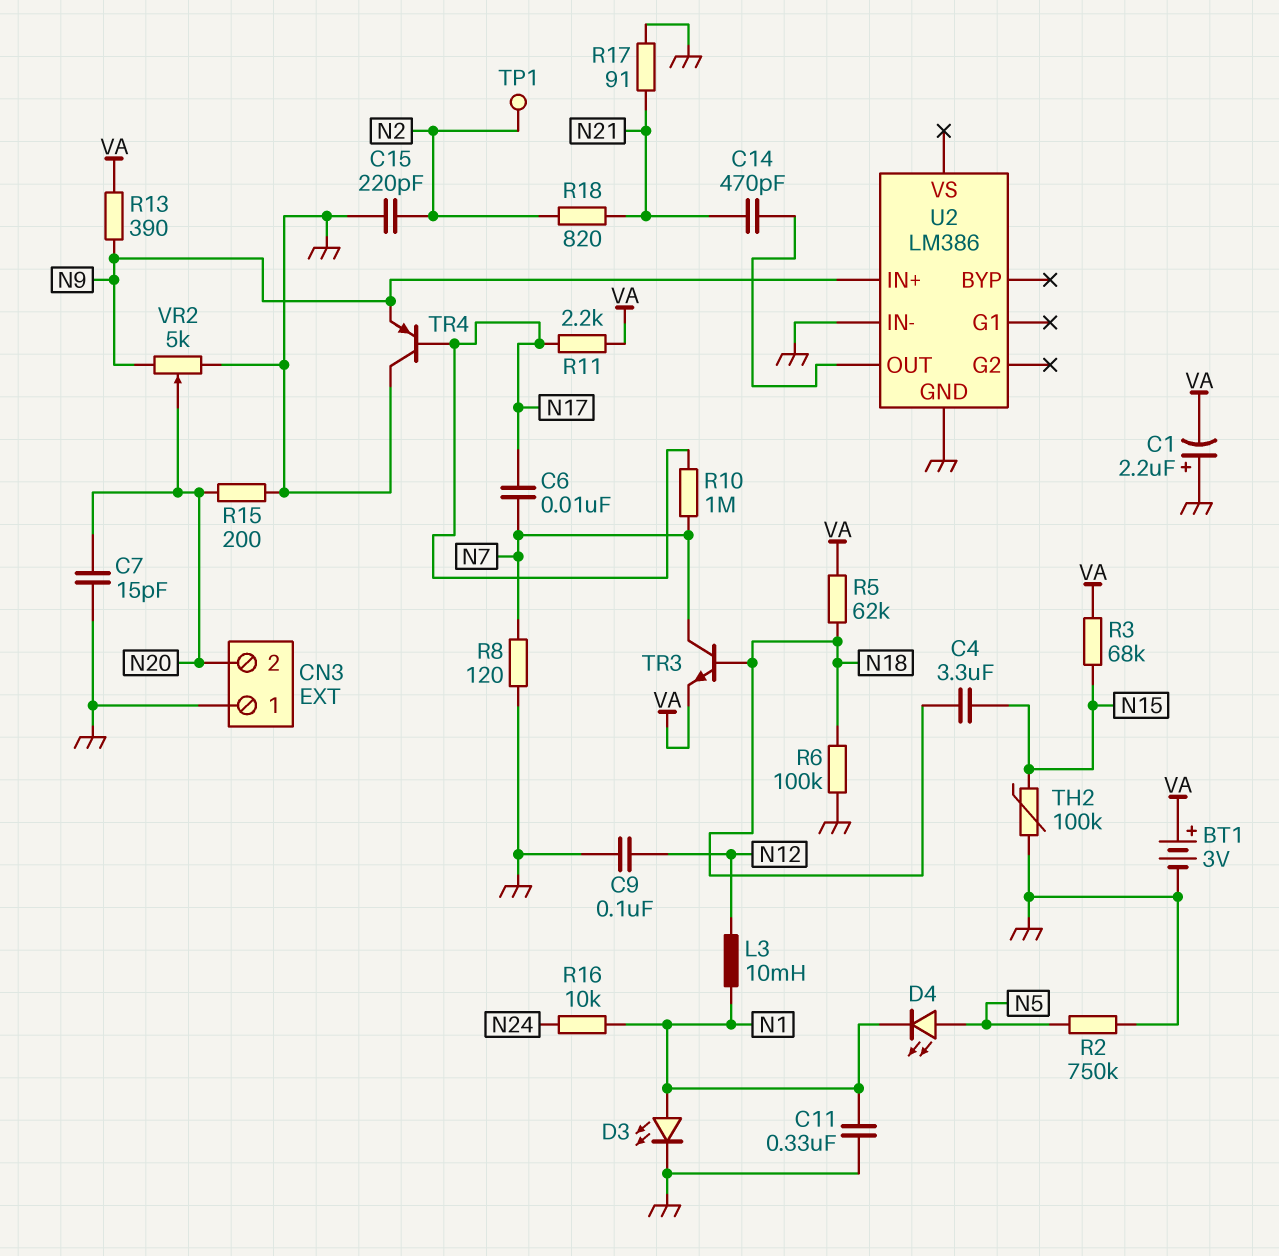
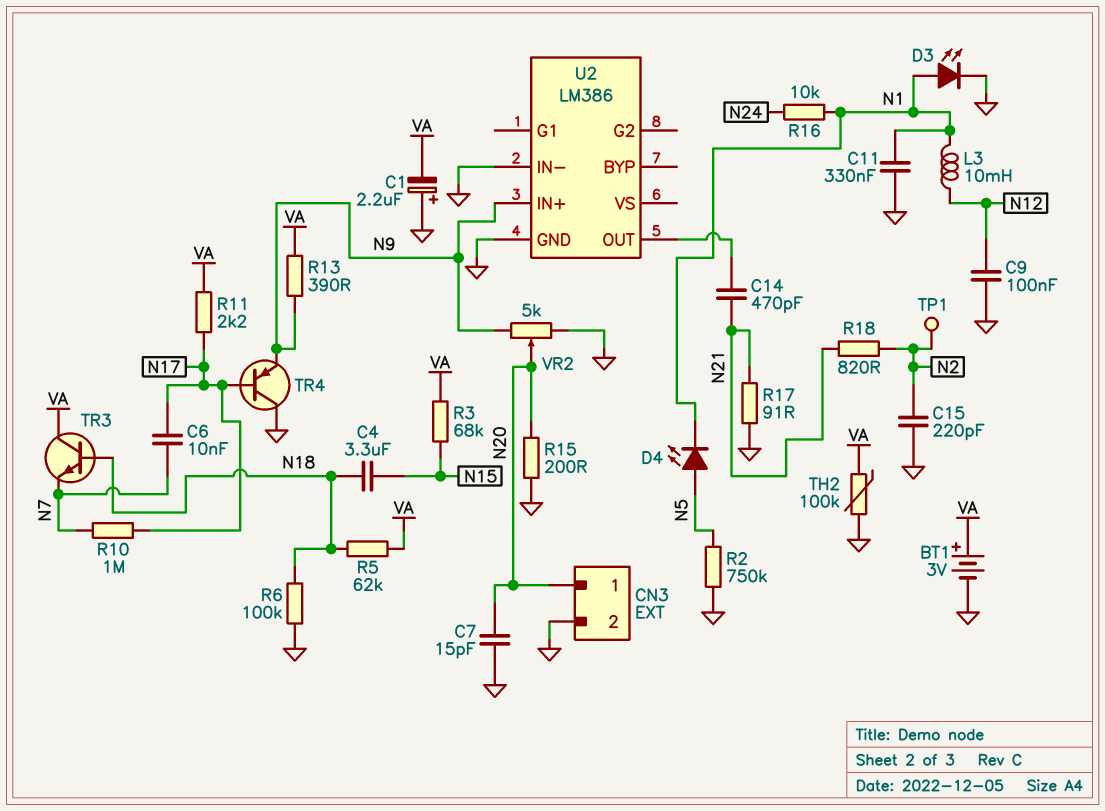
CN3 pin 1: GND -> N20
CN3 pin 2: N20 -> GND
R8: 120 (GND, N7) -> none
TH2: 100k (GND, N15) -> 100k (GND, VA)
TR3: NPN (B N18, C N7, E VA) -> NPN (B N18, C VA, E N7)

